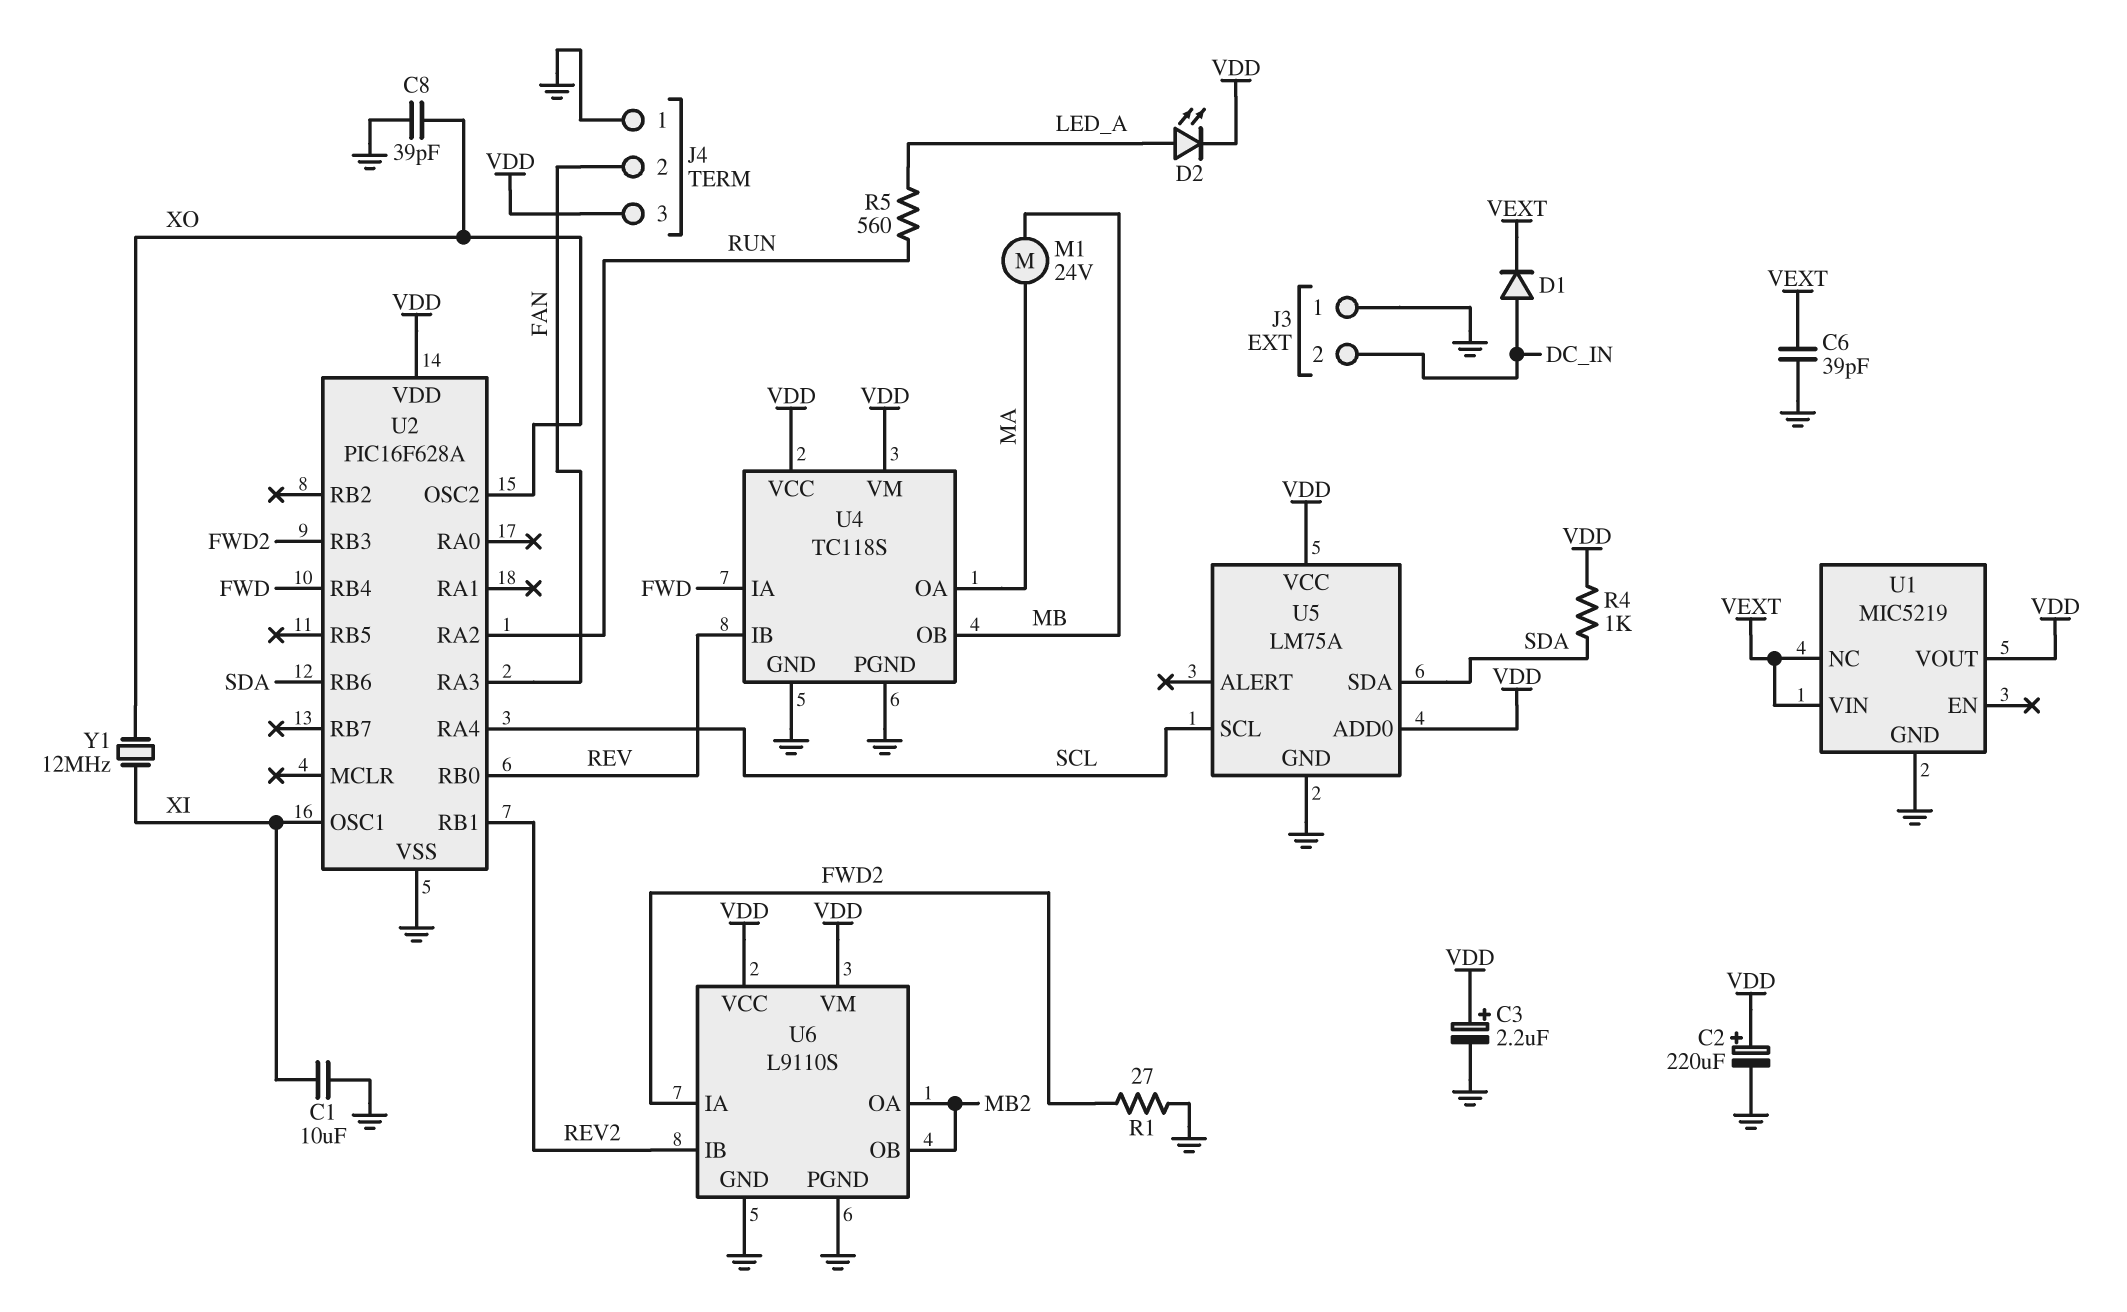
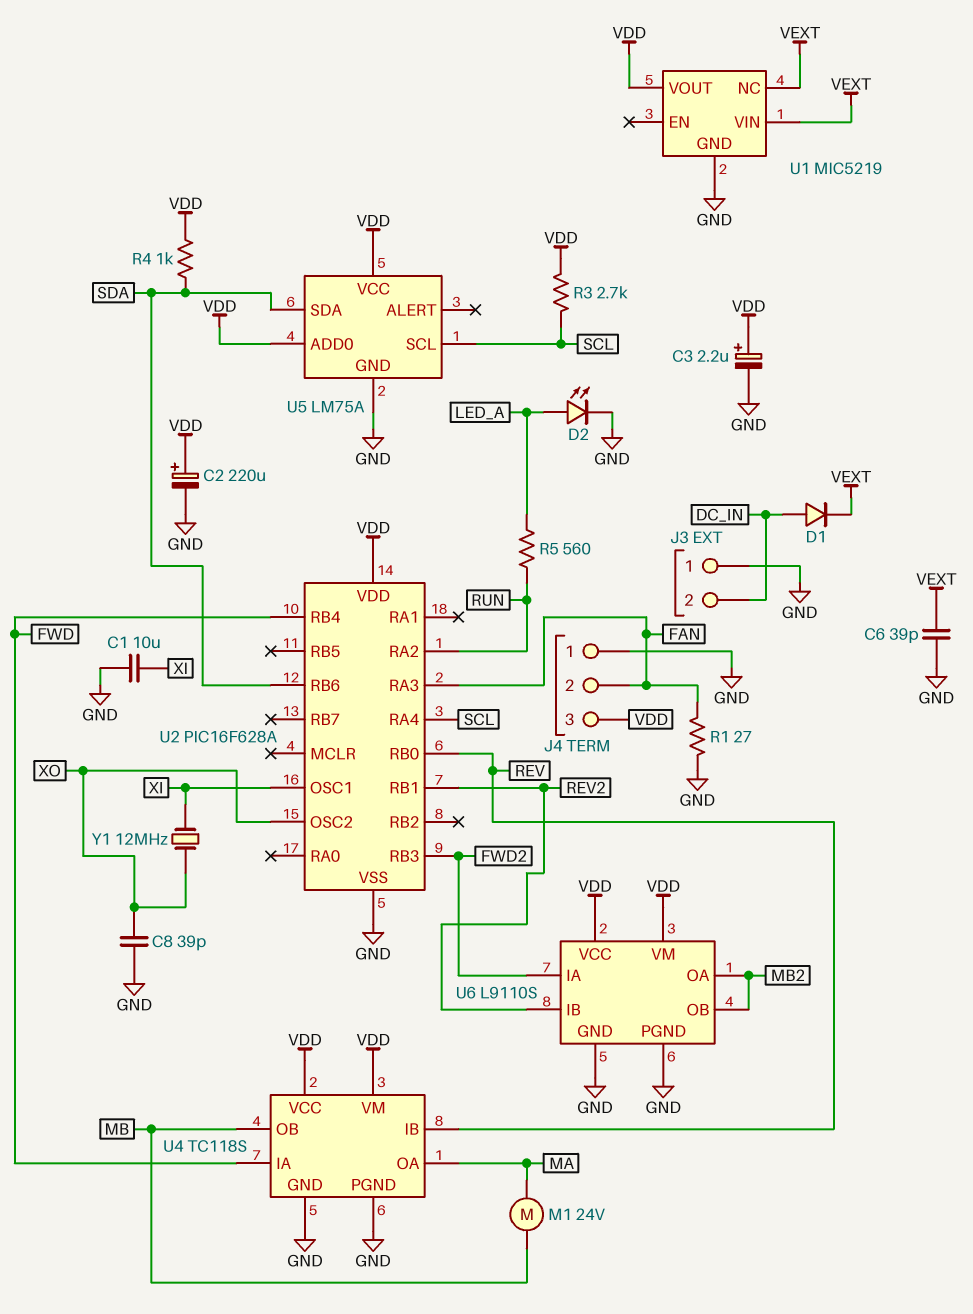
D2: LED (A LED_A, K VDD) -> LED (A LED_A, K GND)
R1: 27 (FWD2, GND) -> 27 (FAN, GND)
R3: none -> 2.7k (SCL, VDD)

